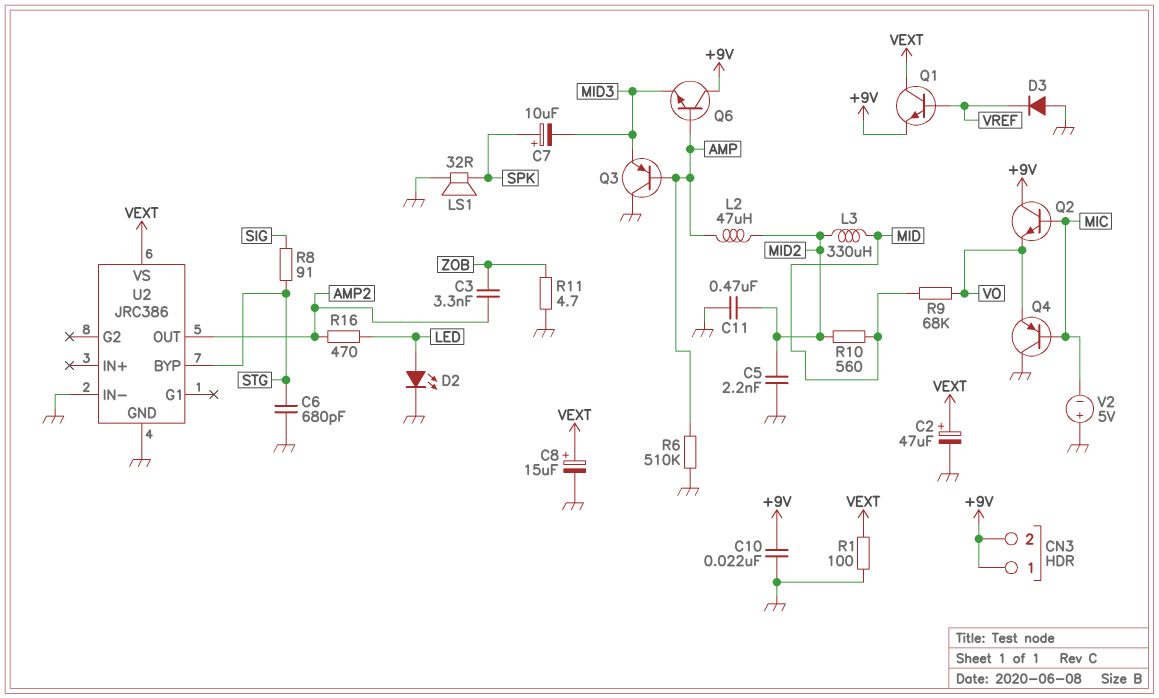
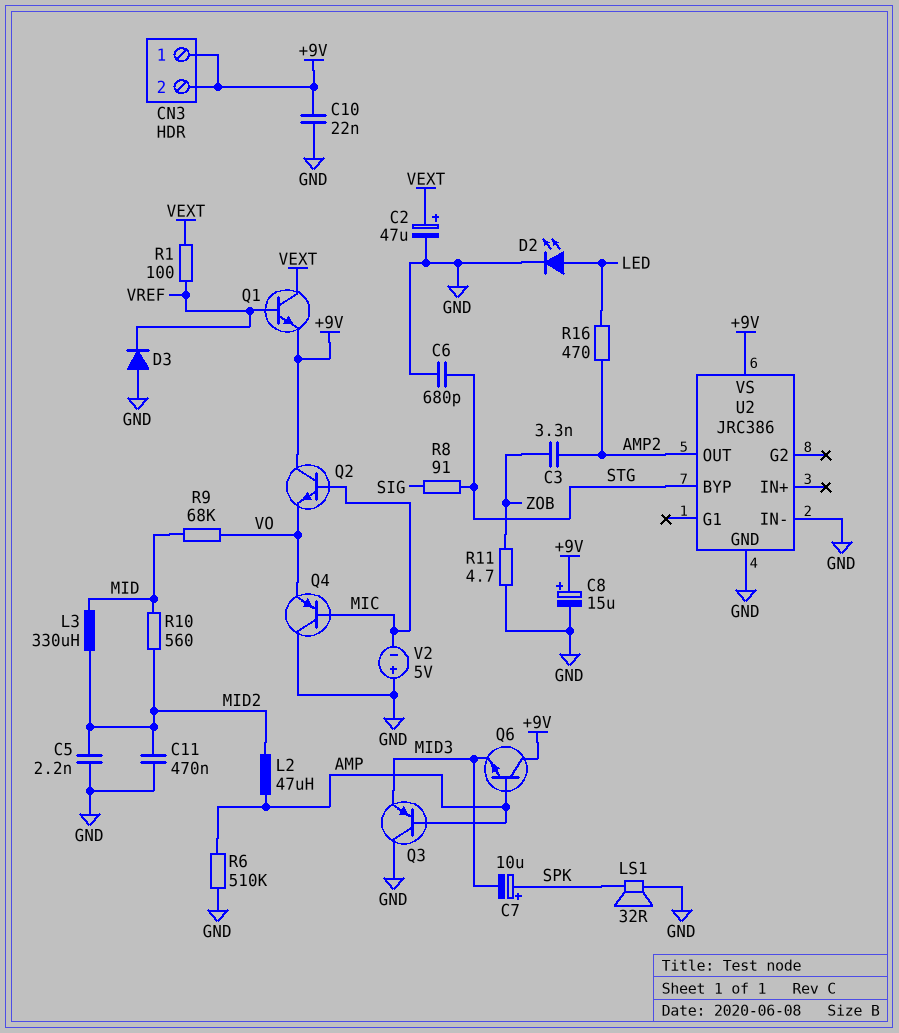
C8: 15uF (plus VEXT, minus GND) -> 15uF (plus +9V, minus GND)
R1: 100 (GND, VEXT) -> 100 (VEXT, VREF)
U2 pin VS: VEXT -> +9V

